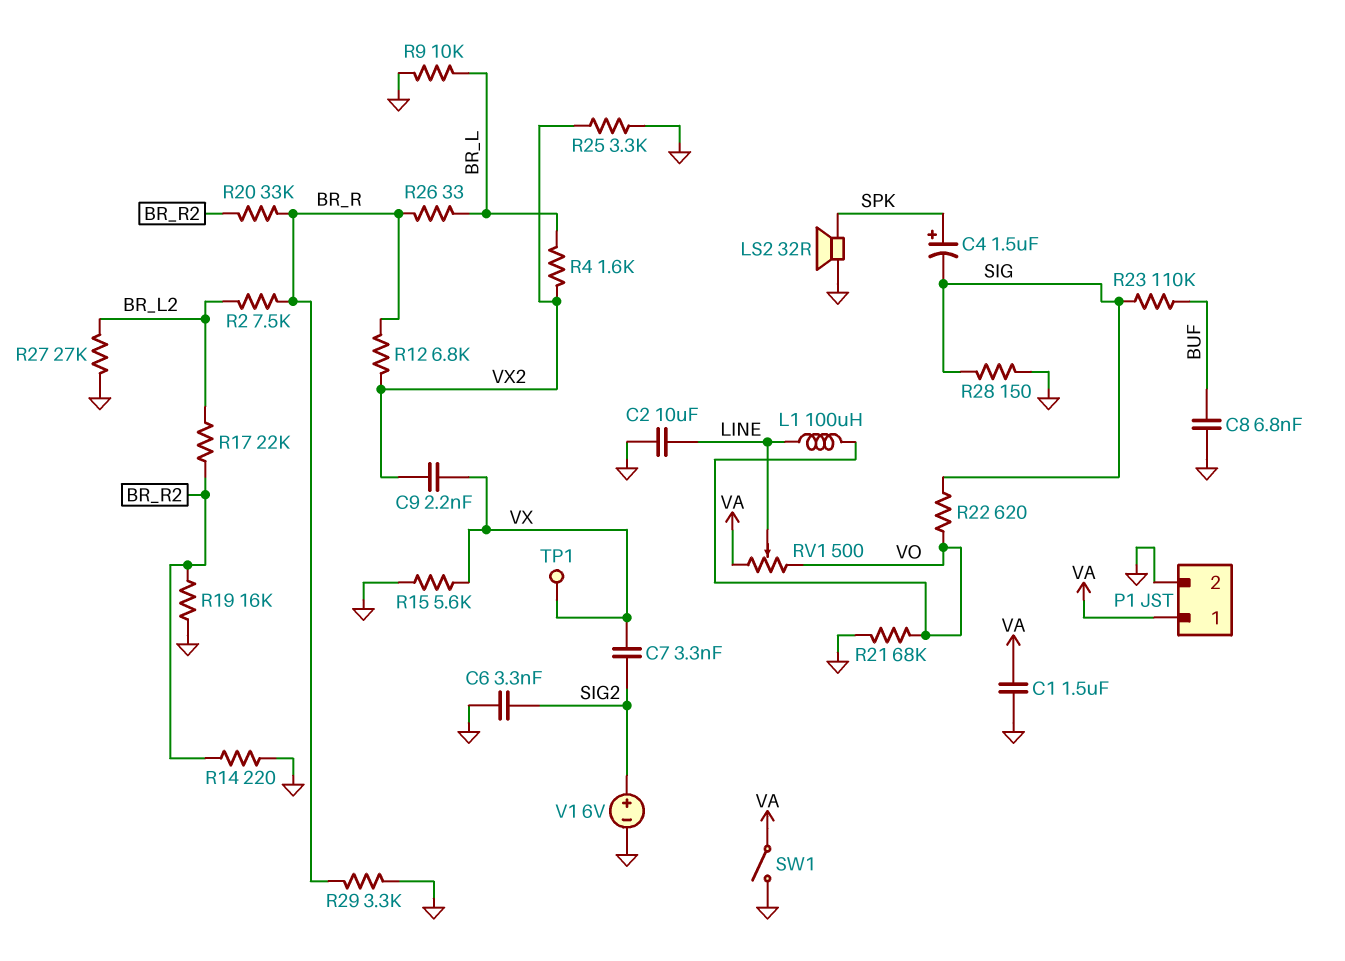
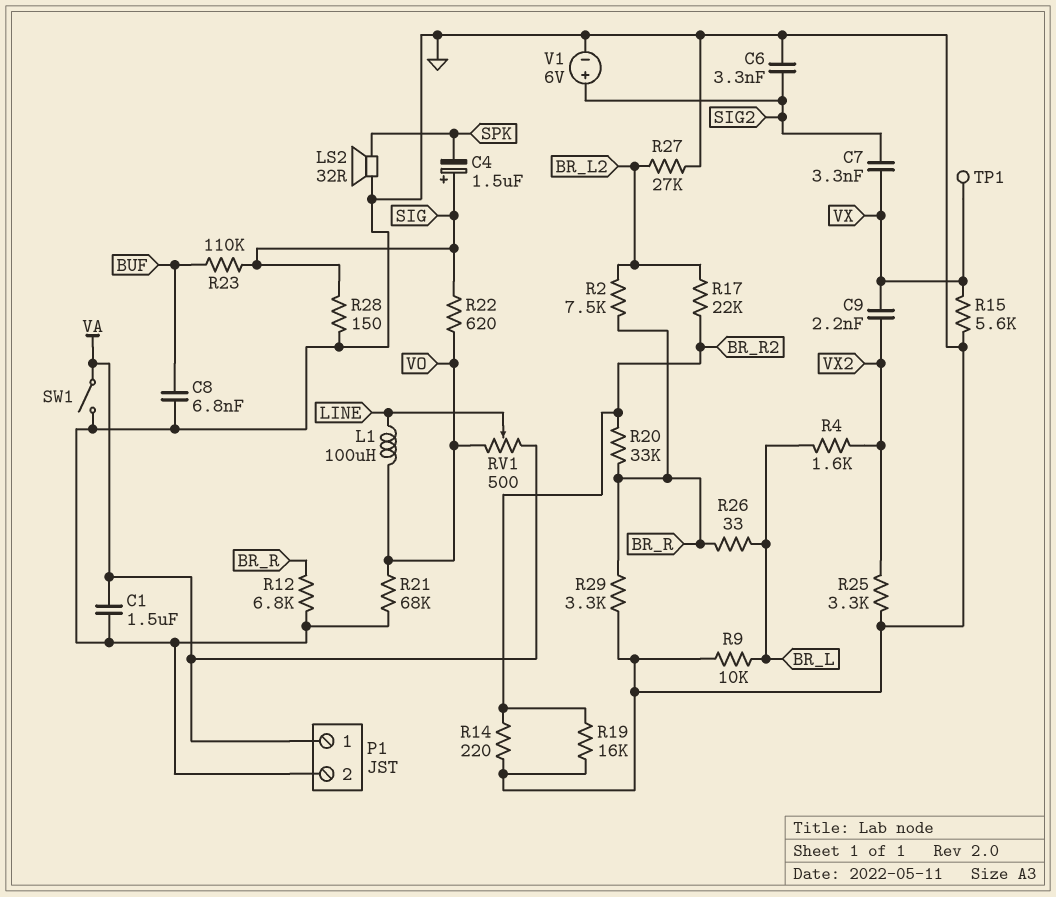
C2: 10uF (GND, LINE) -> none
C4: 1.5uF (plus SPK, minus SIG) -> 1.5uF (plus SIG, minus SPK)
R12: 6.8k (BR_R, VX2) -> 6.8k (BR_R, GND)

